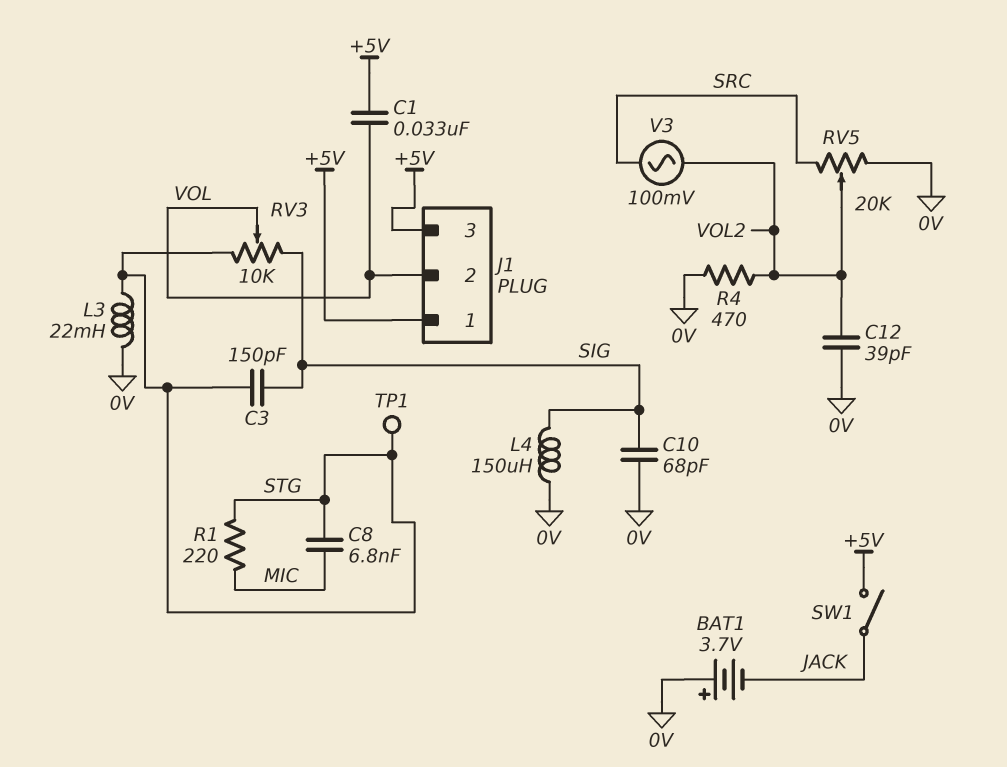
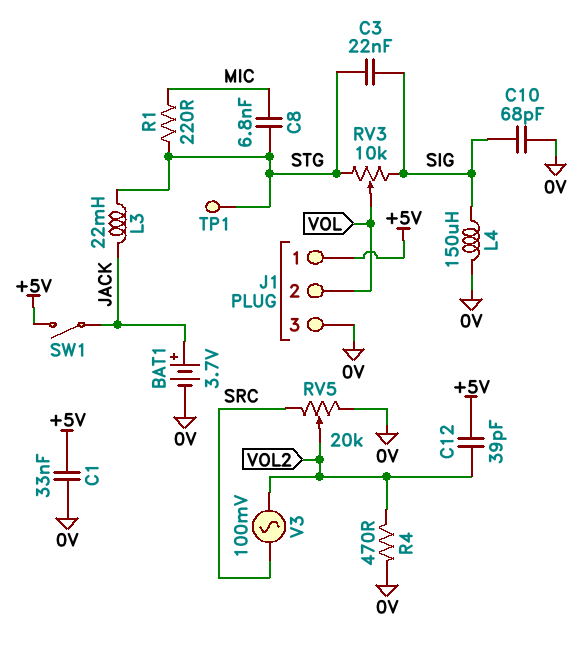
BAT1: 3.7V (plus 0V, minus JACK) -> 3.7V (plus JACK, minus 0V)
C1: 33nF (+5V, VOL) -> 33nF (+5V, 0V)
C3: 150pF (SIG, STG) -> 22nF (SIG, STG)
C12: 39pF (0V, VOL2) -> 39pF (+5V, VOL2)
J1 pin 3: +5V -> 0V
L3: 22mH (0V, STG) -> 22mH (JACK, STG)

